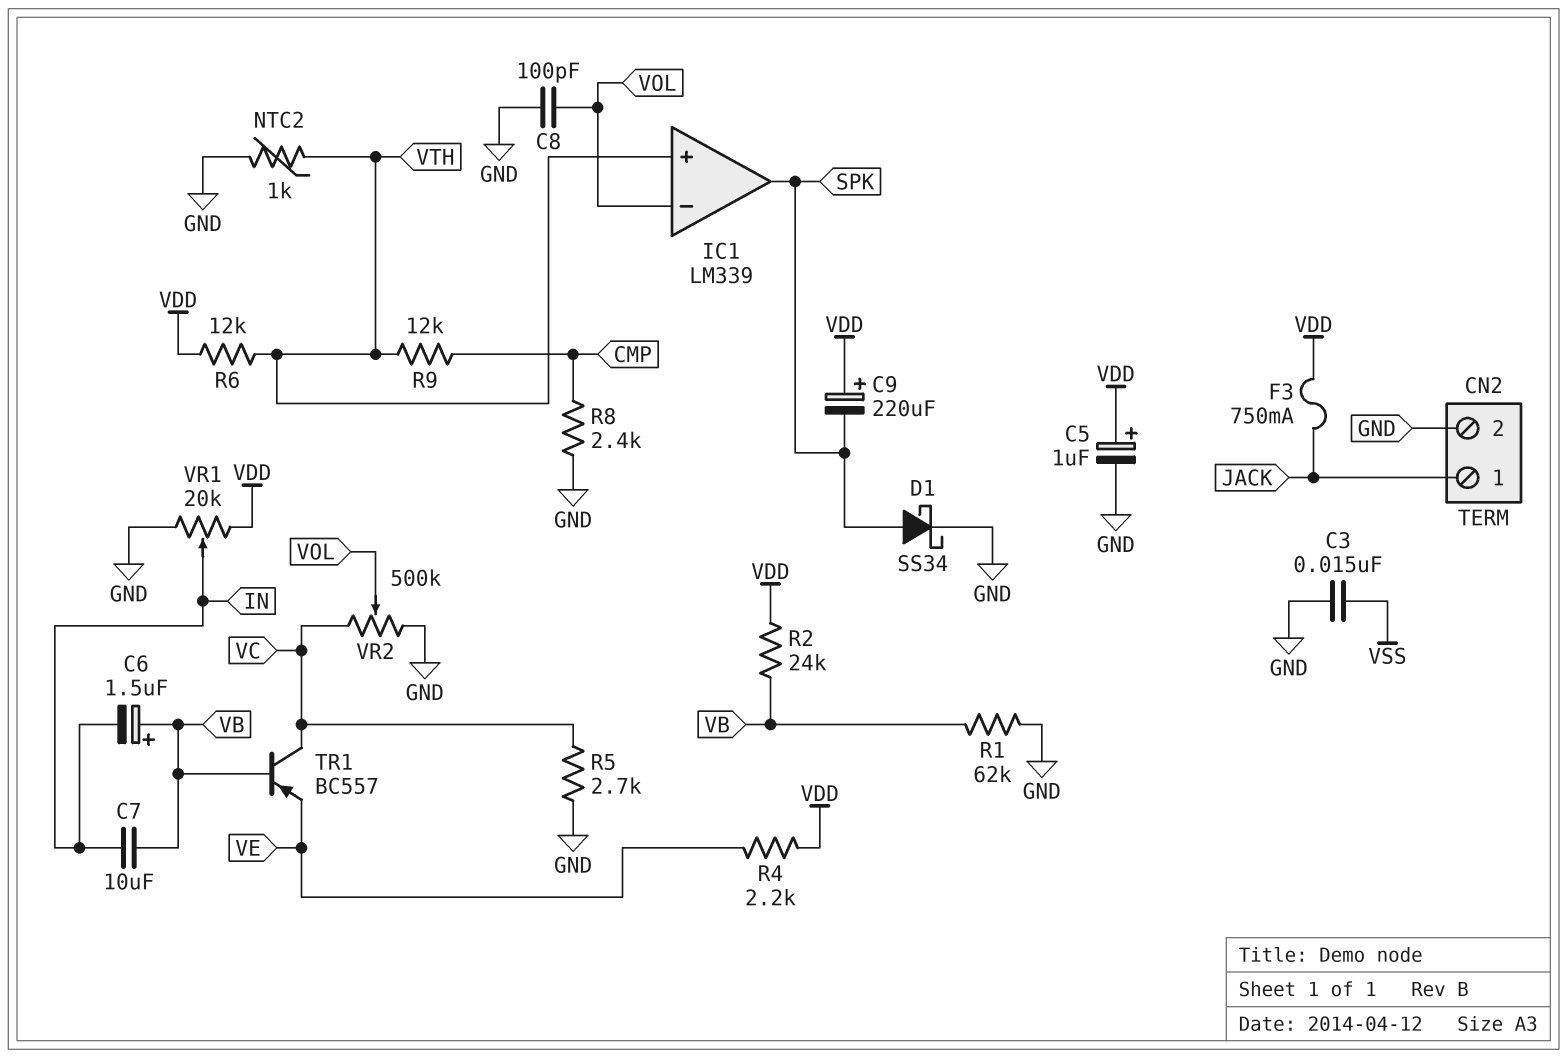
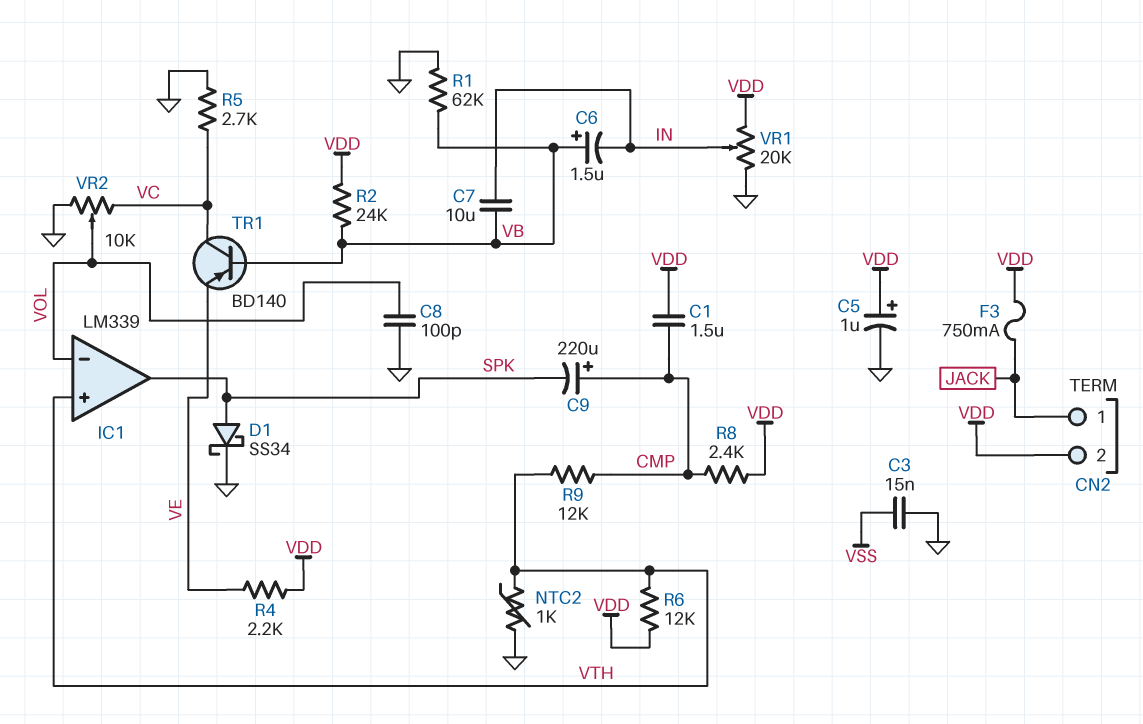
C1: none -> 1.5uF (CMP, VDD)
C9: 220uF (plus VDD, minus SPK) -> 220uF (plus CMP, minus SPK)
CN2 pin 2: GND -> VDD
R8: 2.4k (CMP, GND) -> 2.4k (CMP, VDD)
TR1: PNP BC557 (B VB, C VC, E VE) -> PNP BD140 (B VB, C VC, E VE)
VR2: 500k (GND, VC, wiper VOL) -> 10k (GND, VC, wiper VOL)

